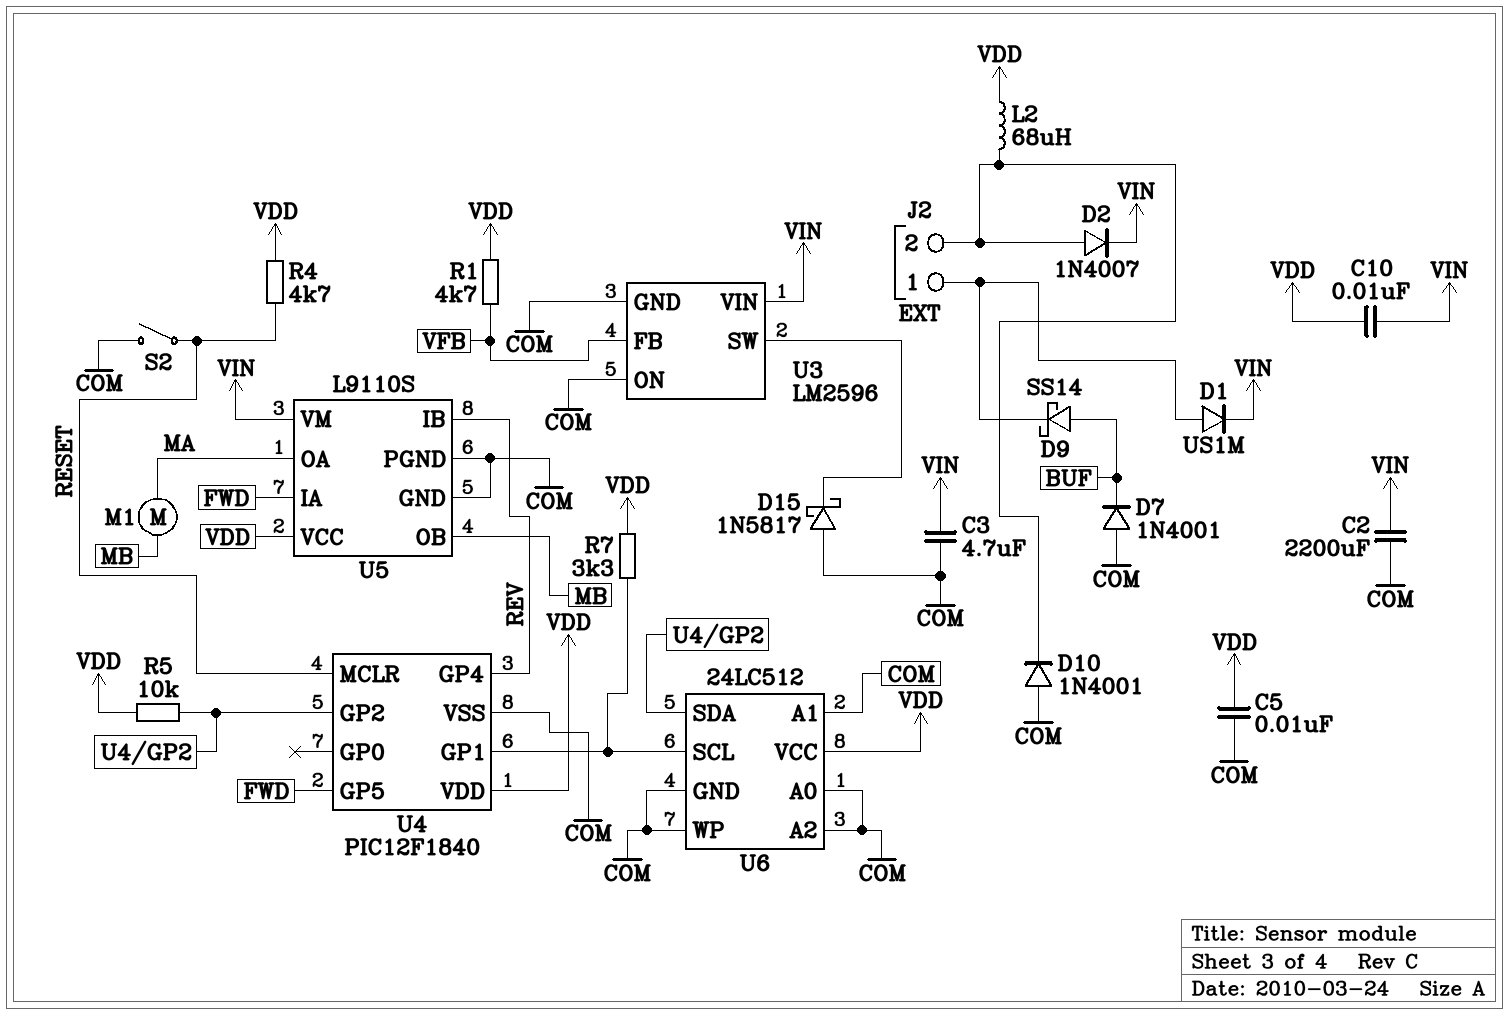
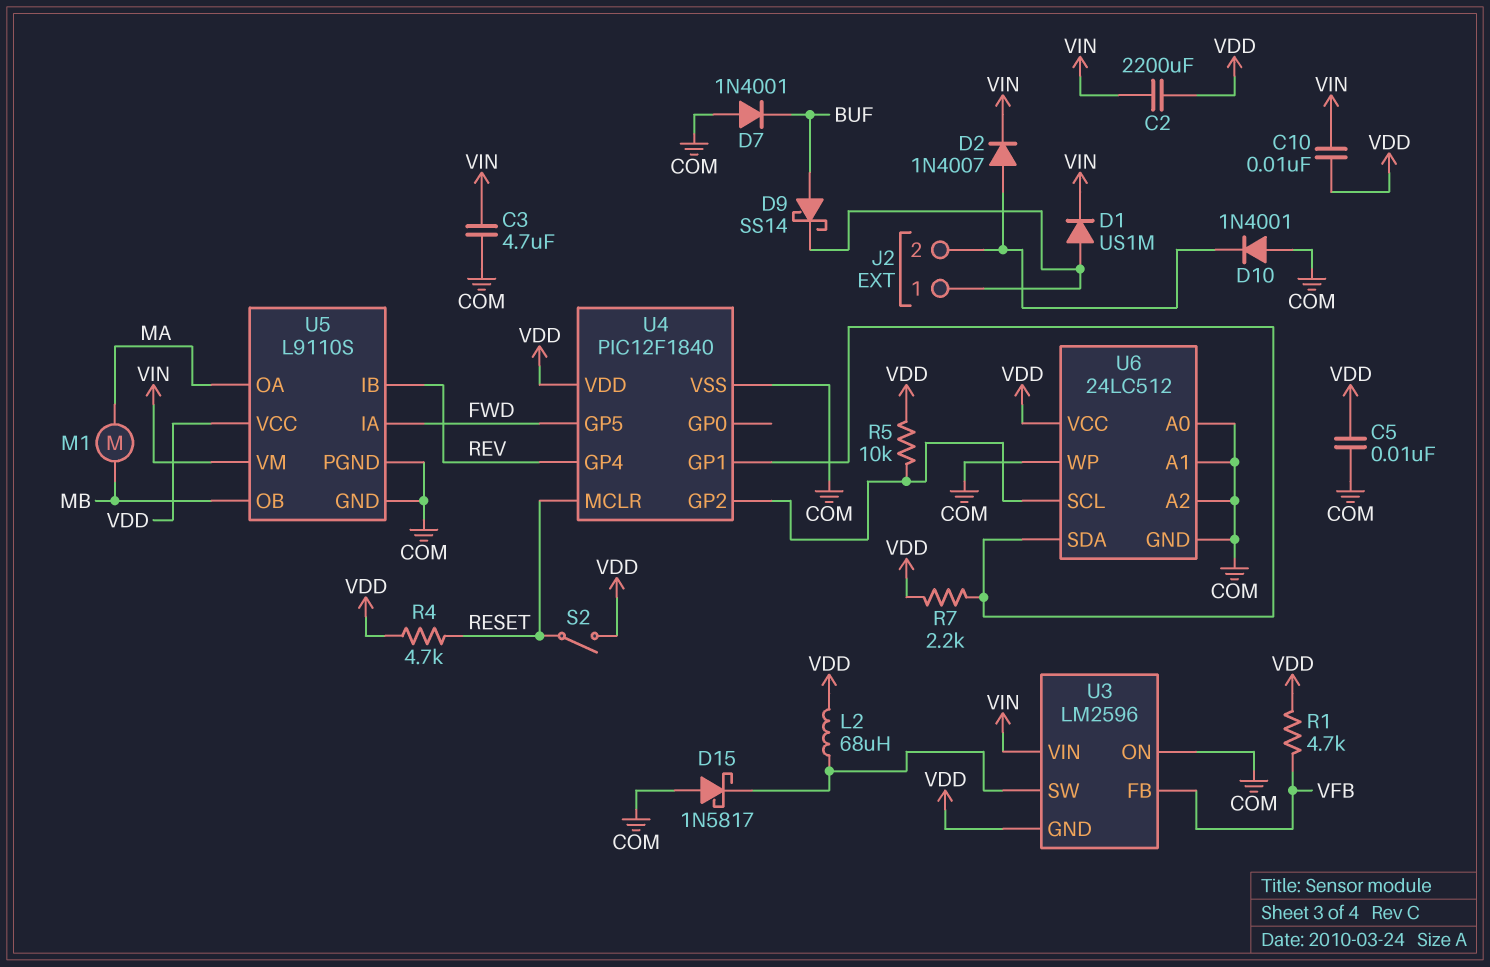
C2: 2200uF (COM, VIN) -> 2200uF (VDD, VIN)
L2: 68uH (J2/2, VDD) -> 68uH (U3/SW, VDD)
R7: 3.3k (U4/GP1, VDD) -> 2.2k (U4/GP1, VDD)
S2: switch (COM, RESET) -> switch (RESET, VDD)
U3 pin GND: COM -> VDD
U6 pin SCL: U4/GP1 -> U4/GP2
U6 pin SDA: U4/GP2 -> U4/GP1

